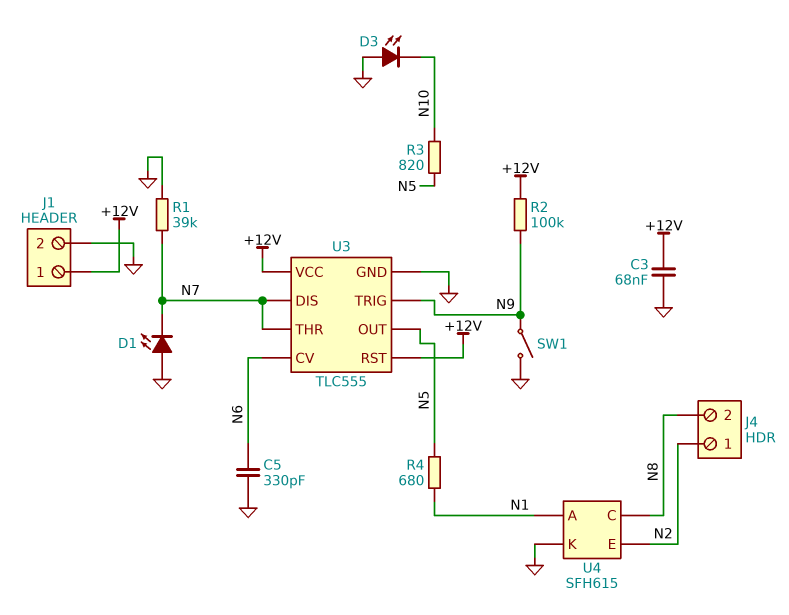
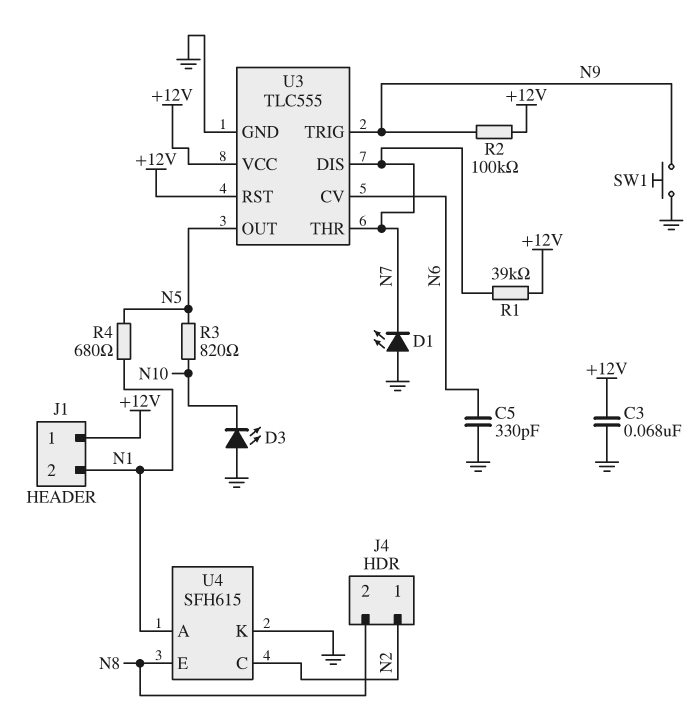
J1 pin 2: GND -> N1
R1: 39k (GND, N7) -> 39k (+12V, N7)
SW1: switch (GND, N9) -> button (GND, N9)
U4 pin C: N8 -> N2
U4 pin E: N2 -> N8

